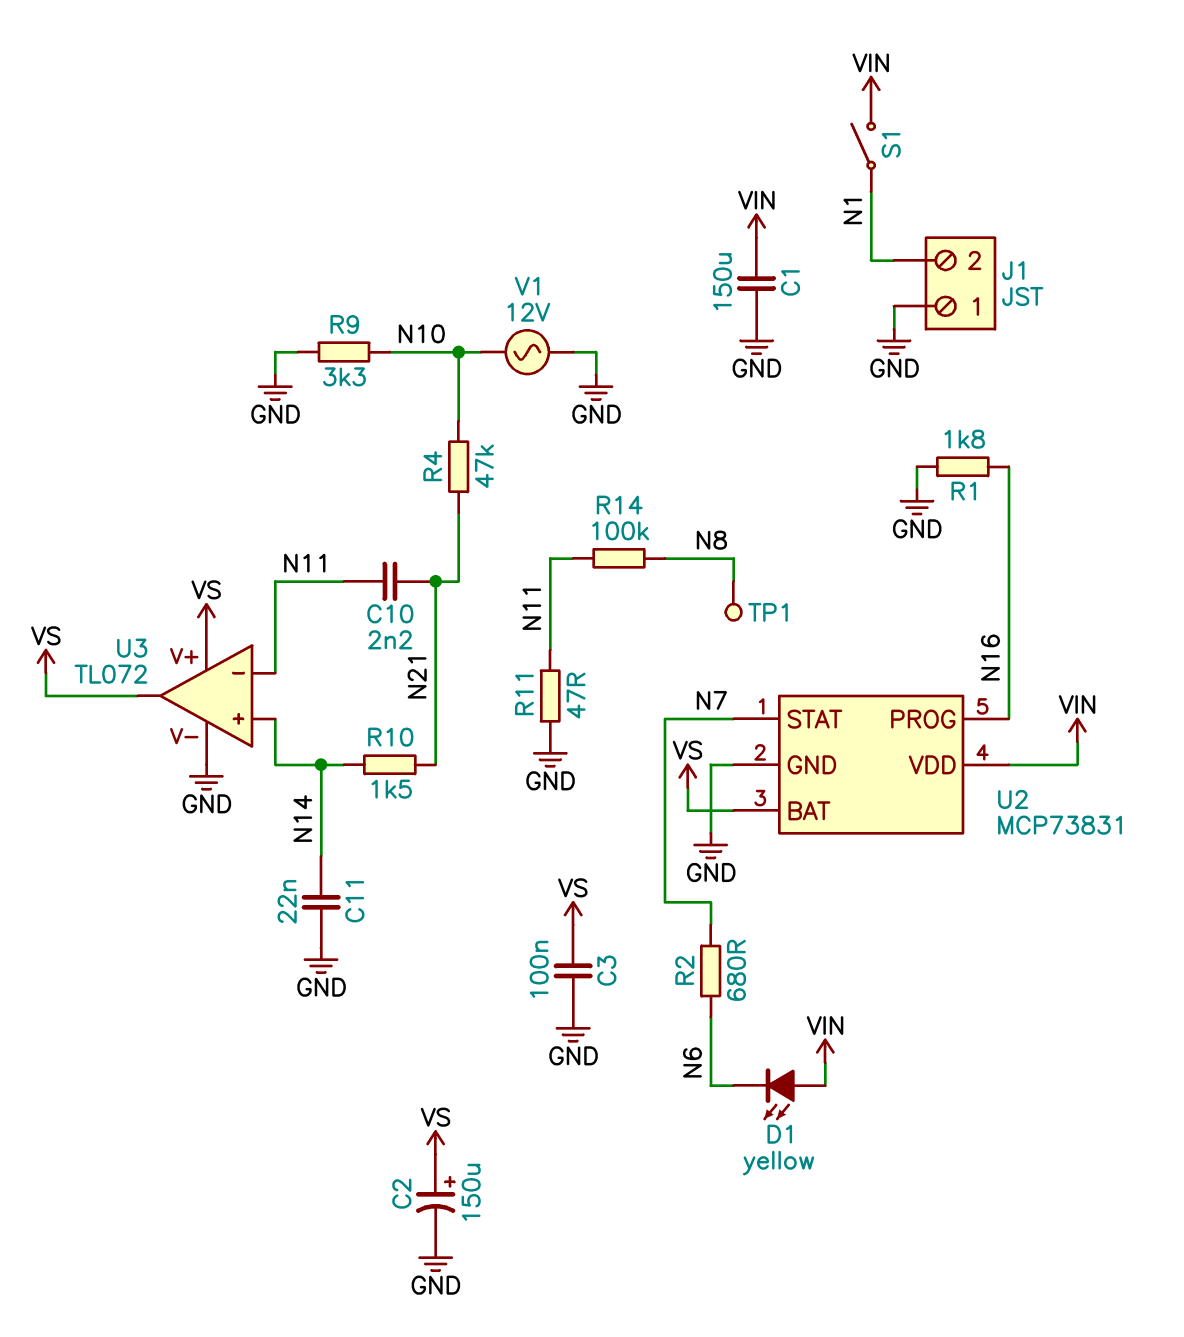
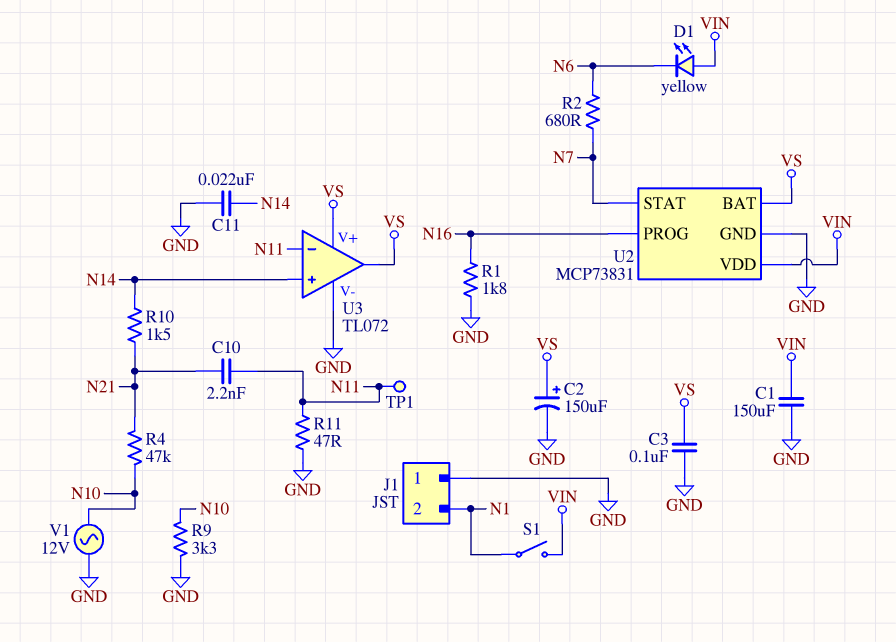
R14: 100k (N8, N11) -> none
TP1: test point (N8) -> test point (N11)

